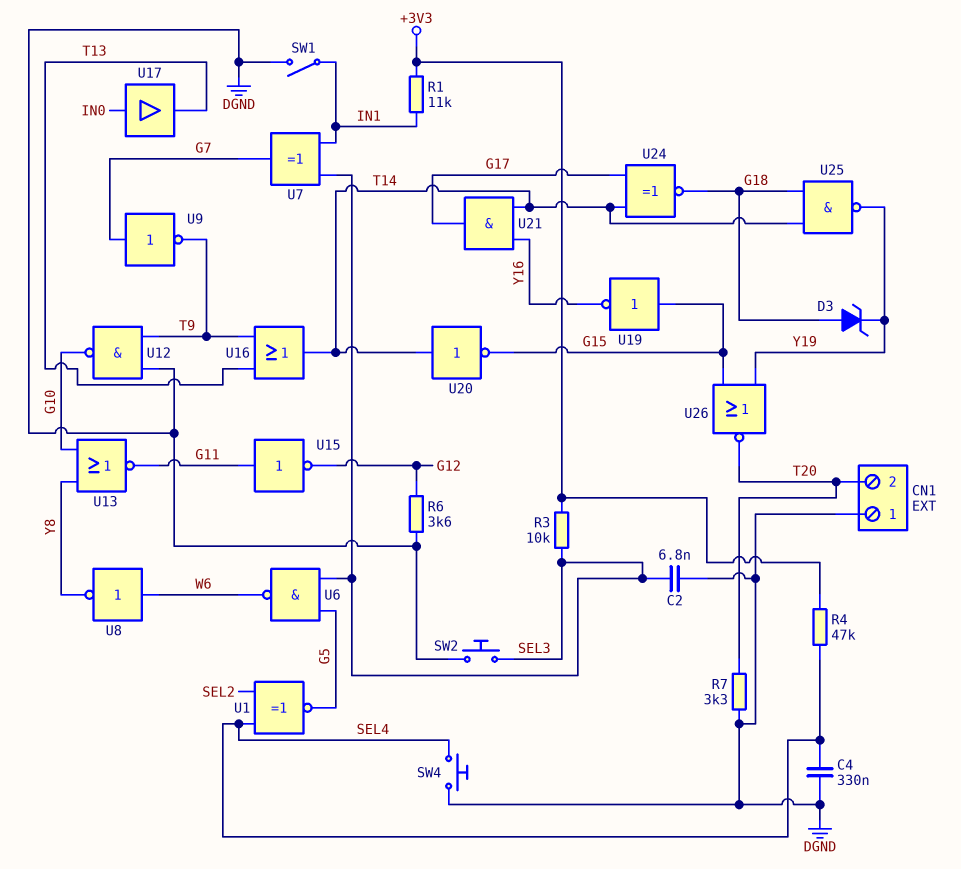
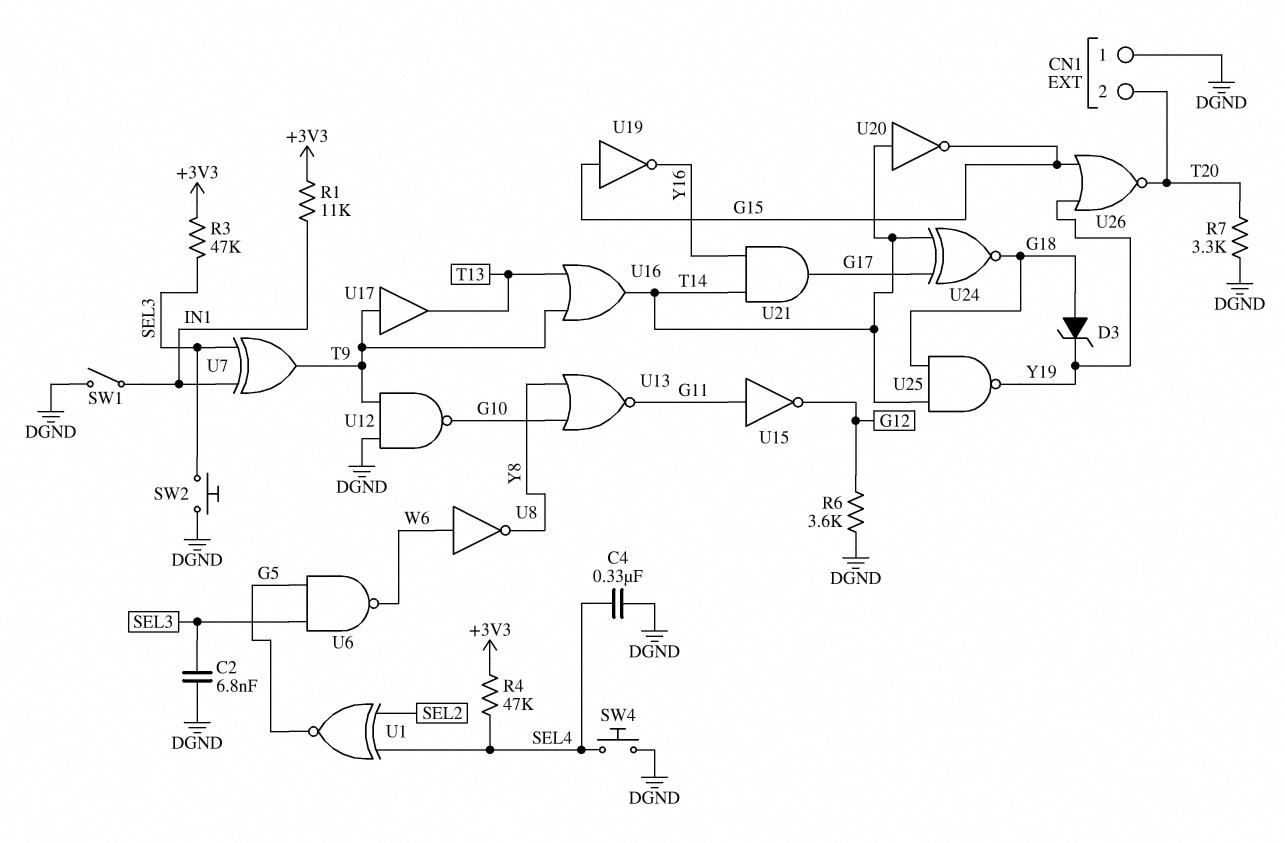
R3: 10k (+3V3, SEL3) -> 47k (+3V3, SEL3)
U7: XOR (in IN1, in SEL3, out G7) -> XOR (in IN1, in SEL3, out T9)
U9: NOT (in G7, out T9) -> none
U17: buffer (in IN0, out T13) -> buffer (in T9, out T13)

